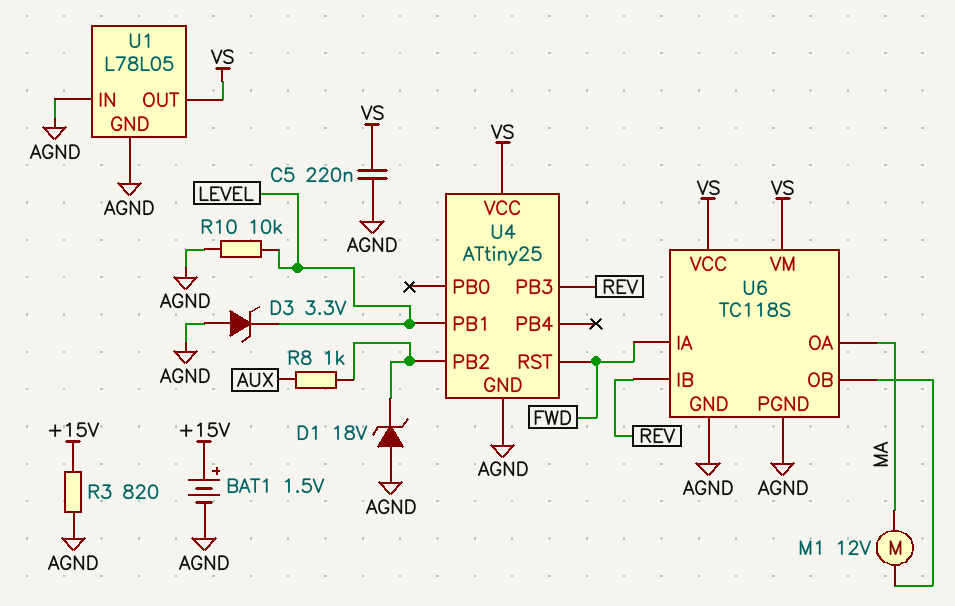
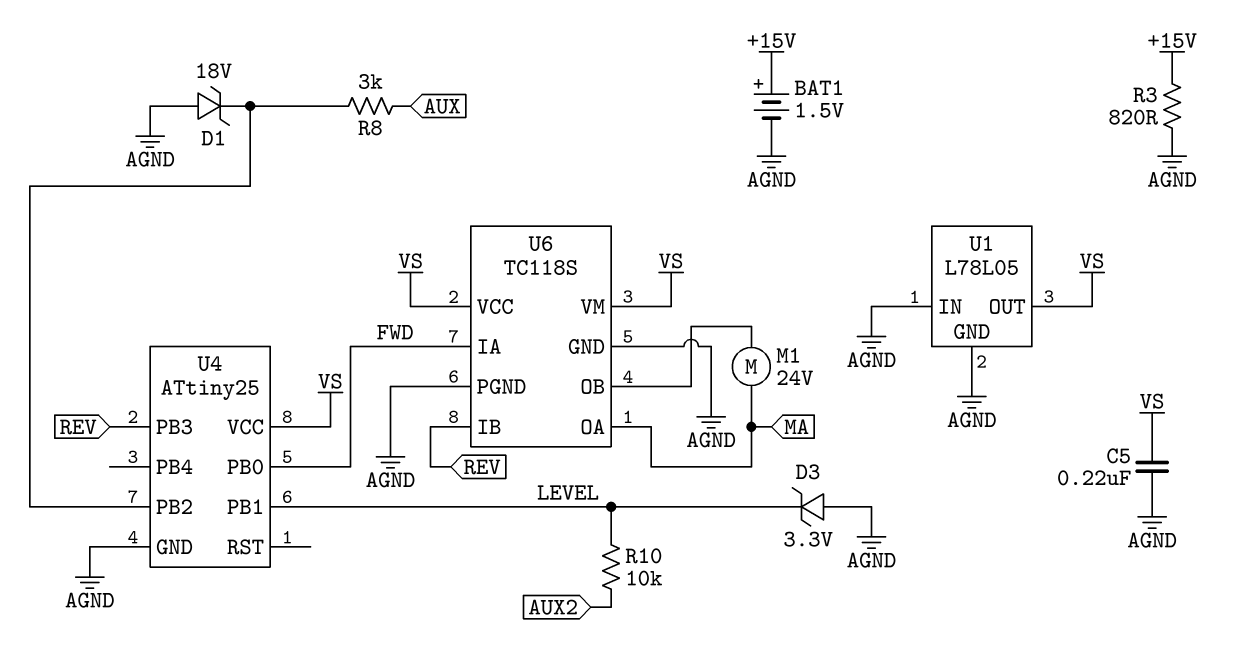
M1: motor 12V (MA, U6/OB) -> motor 24V (MA, U6/OB)
R8: 1k (AUX, U4/PB2) -> 3k (AUX, U4/PB2)
R10: 10k (AGND, LEVEL) -> 10k (AUX2, LEVEL)
U4 pin PB0: none -> FWD
U4 pin RST: FWD -> none

